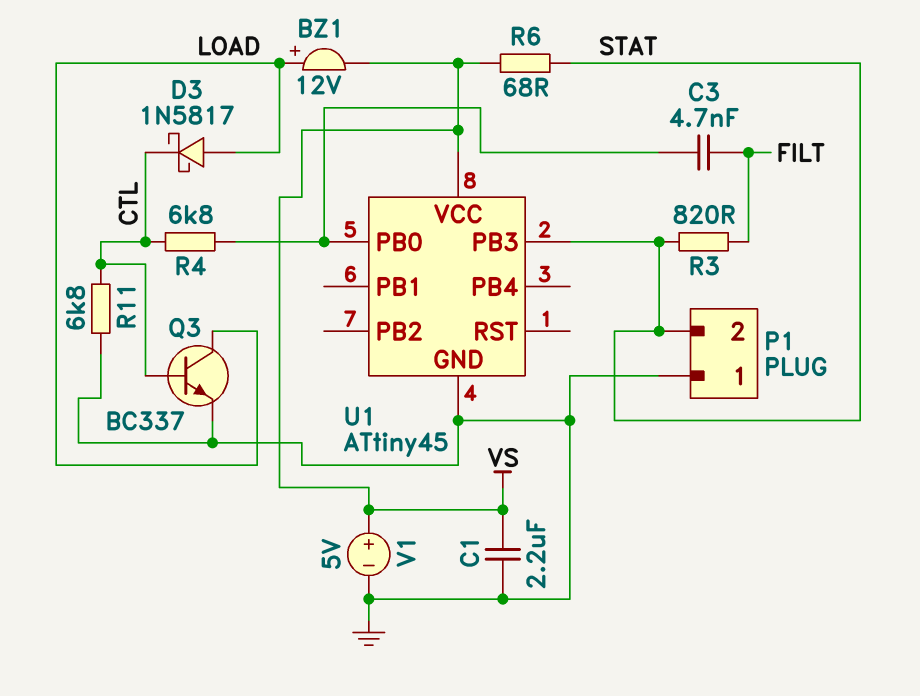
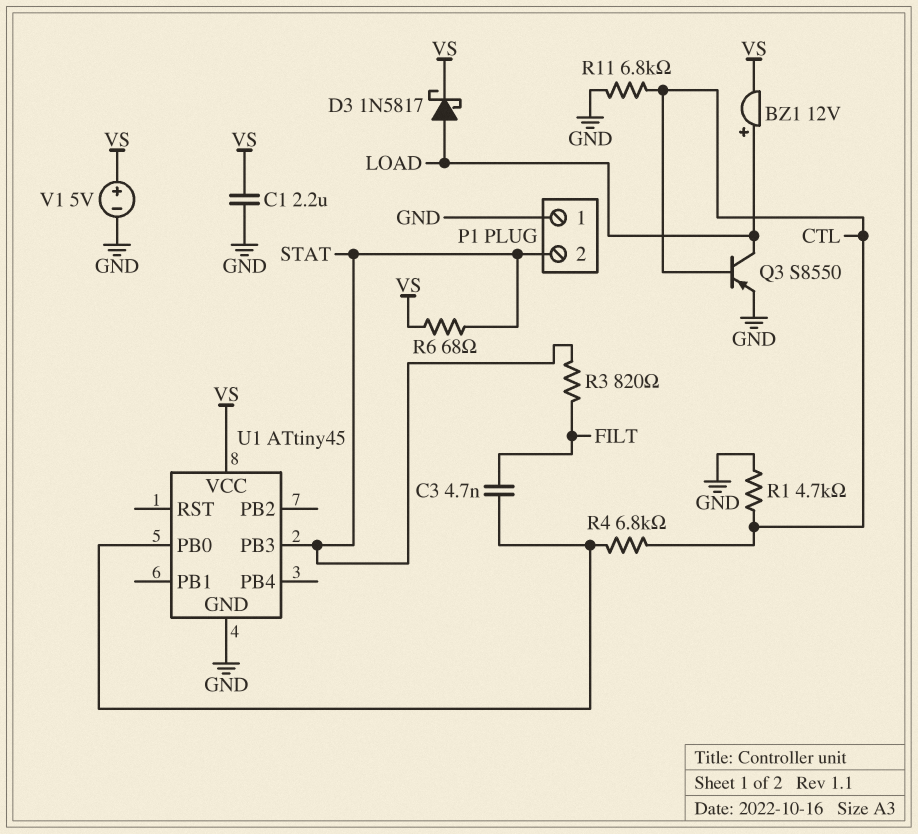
D3: schottky 1N5817 (A LOAD, K CTL) -> schottky 1N5817 (A LOAD, K VS)
Q3: NPN BC337 (B CTL, C LOAD, E GND) -> PNP S8550 (B CTL, C LOAD, E GND)
R1: none -> 4.7k (CTL, GND)

